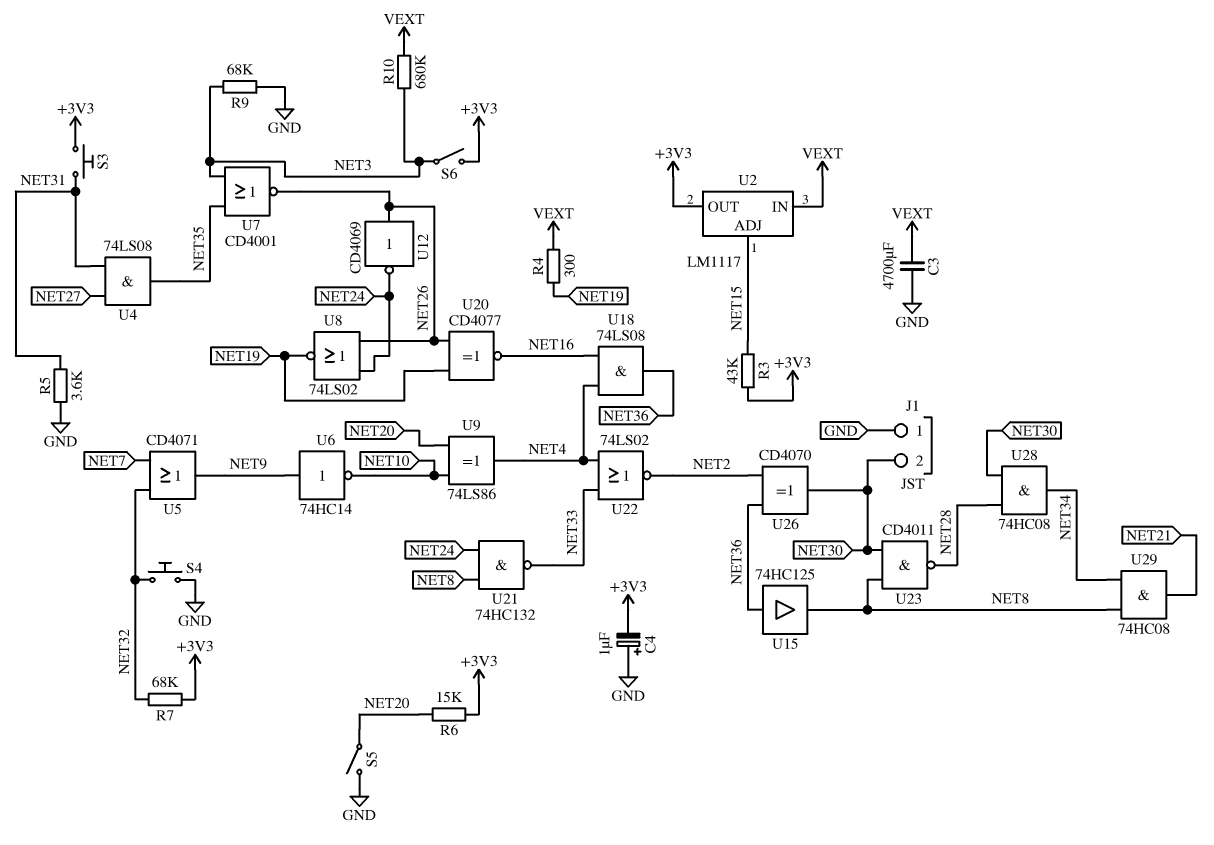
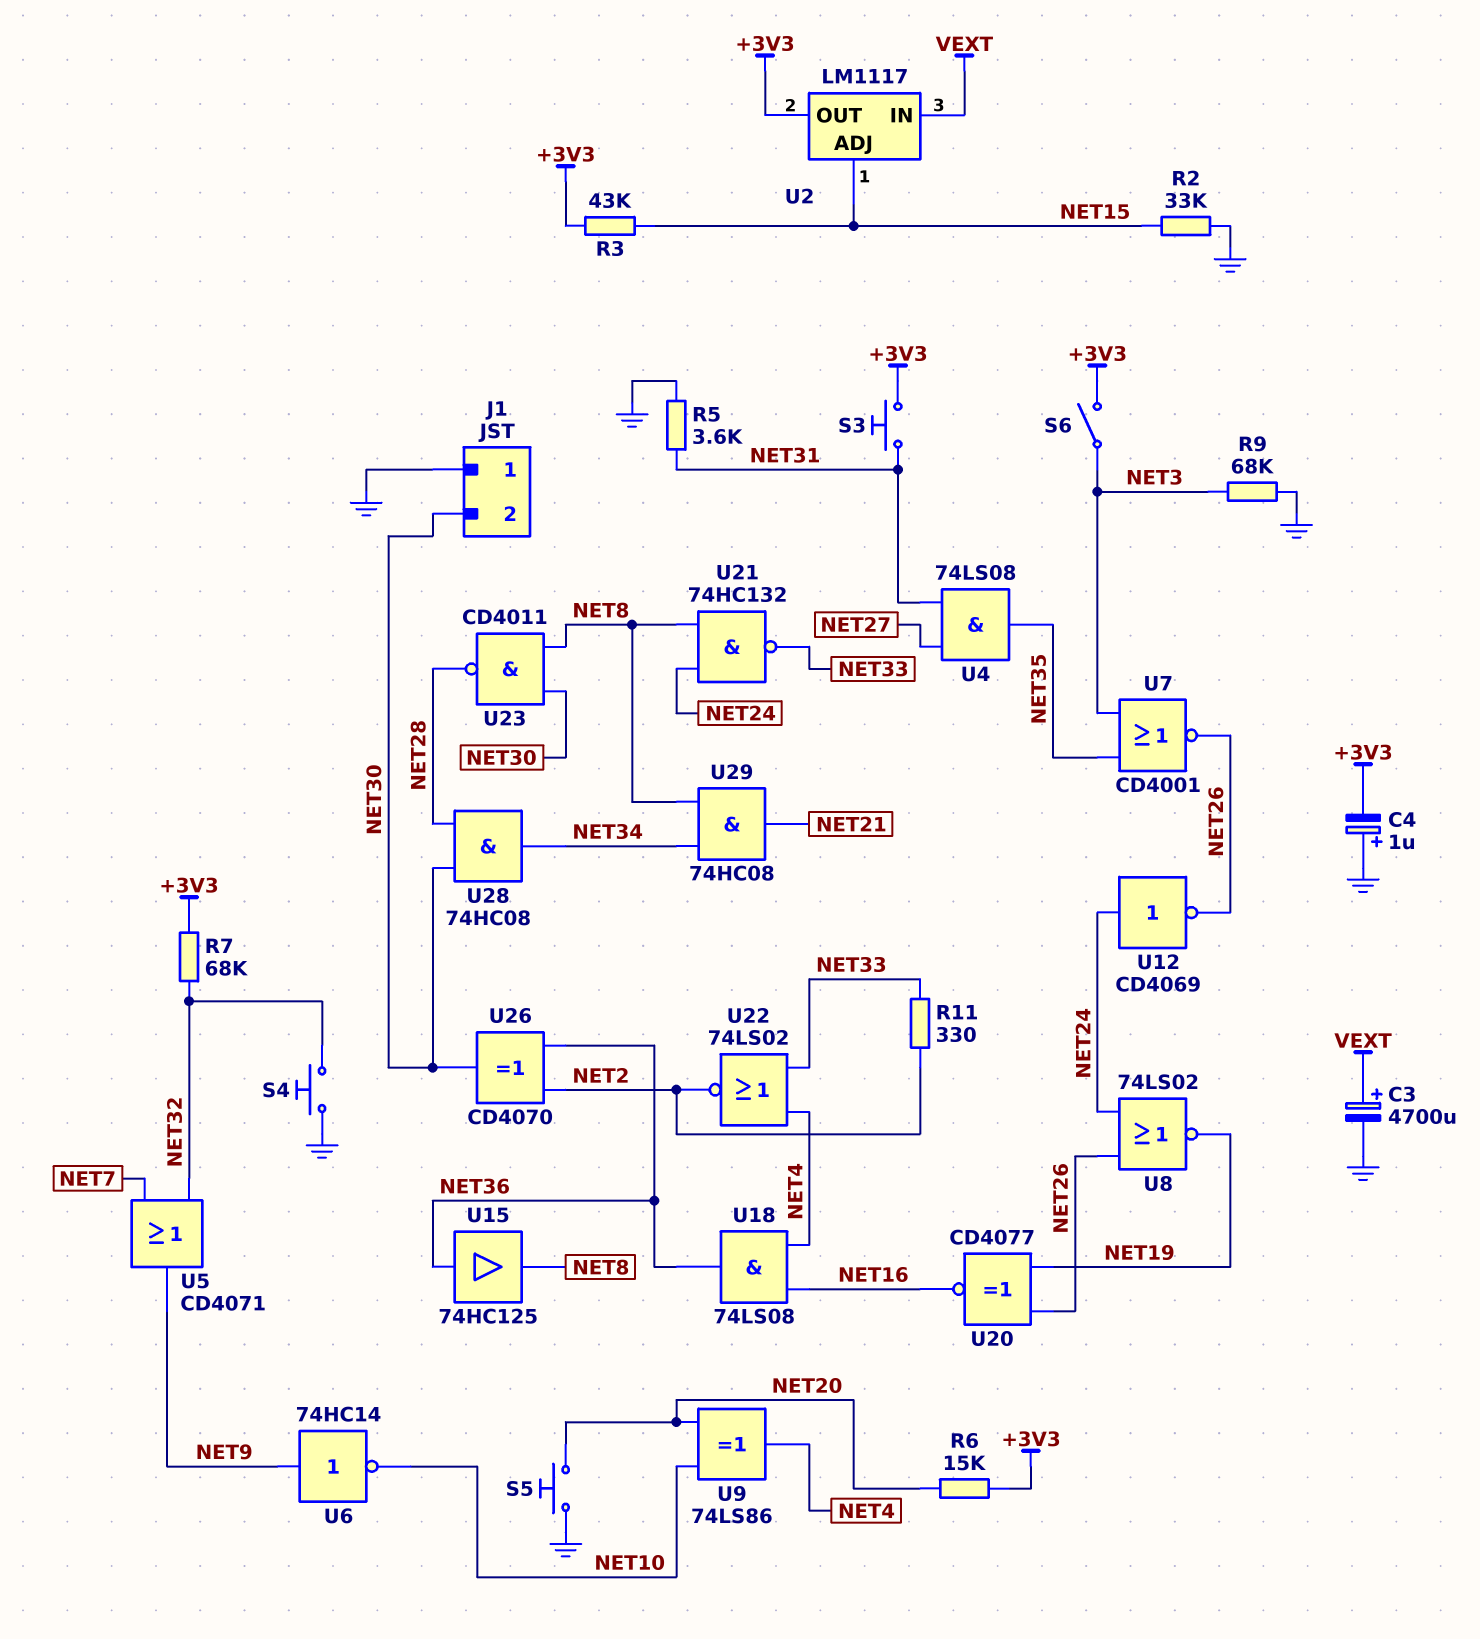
C3: 4700uF (GND, VEXT) -> 4700uF (plus VEXT, minus GND)
R2: none -> 33k (GND, NET15)
R4: 300 (NET19, VEXT) -> none
R10: 680k (NET3, VEXT) -> none
R11: none -> 330 (NET2, NET33)
S5: switch (GND, NET20) -> button (GND, NET20)
U12: NOT CD4069 (in NET26, out NET24) -> NOT CD4069 (in NET24, out NET26)

